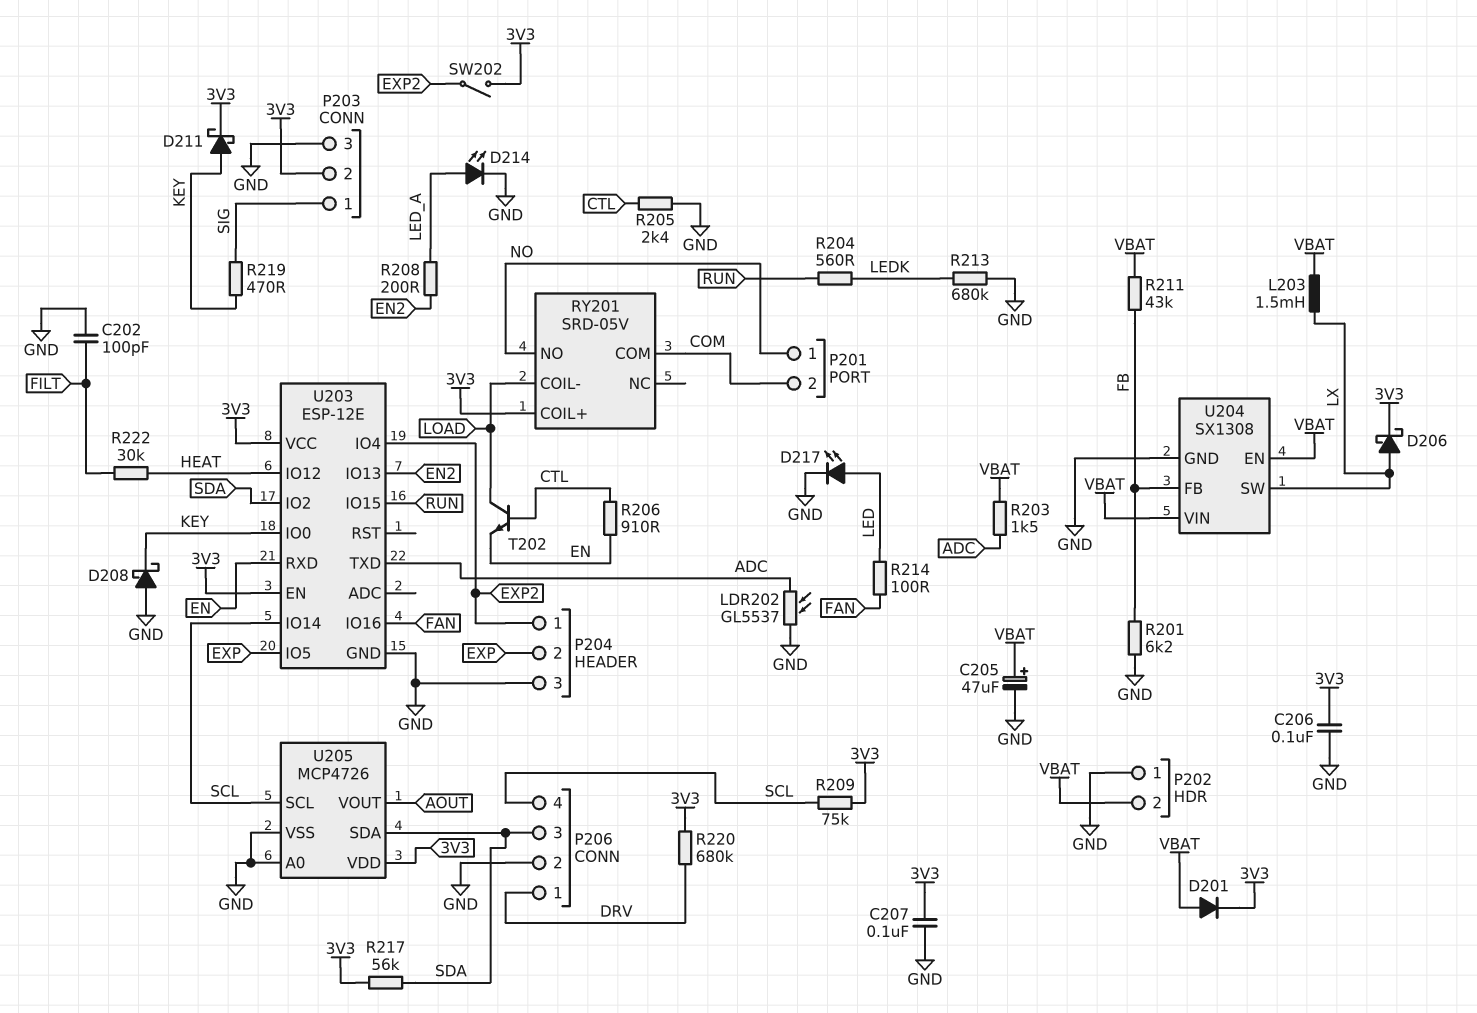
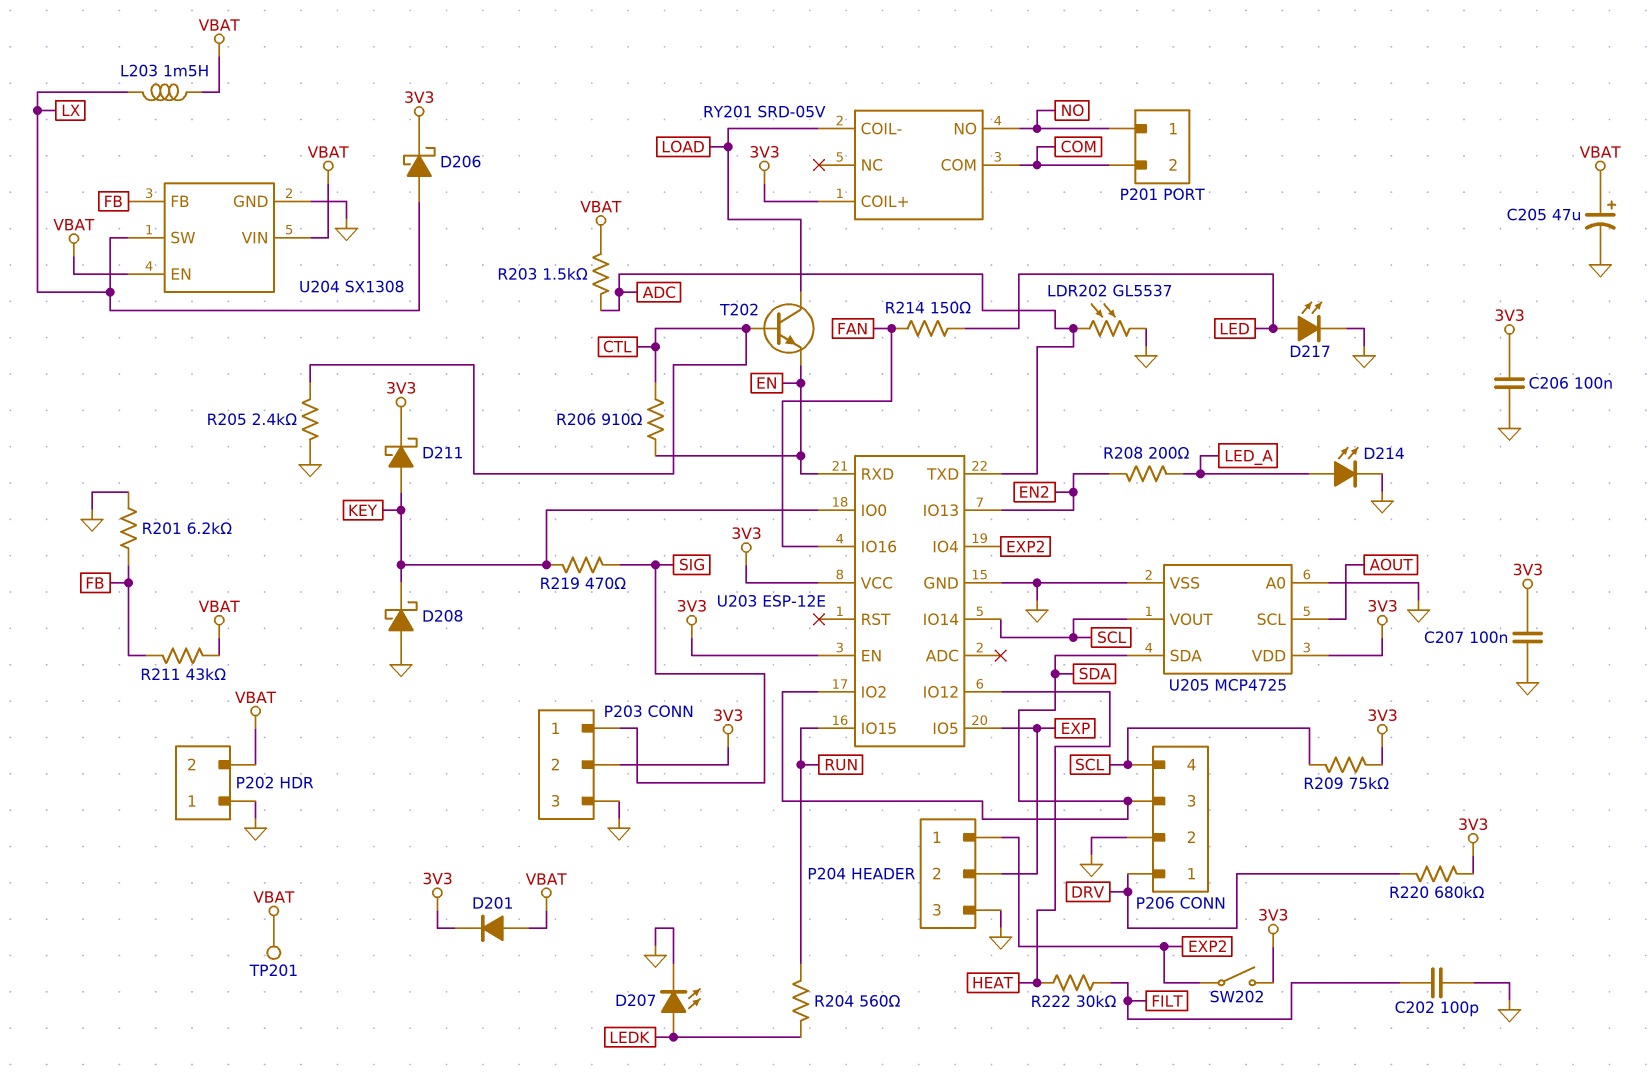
D207: none -> LED (A LEDK, K GND)
R213: 680k (GND, LEDK) -> none
R214: 100 (FAN, LED) -> 150 (FAN, LED)
R217: 56k (3V3, SDA) -> none
TP201: none -> test point (VBAT)
U205: MCP4726 -> MCP4725
U205 pin SCL: SCL -> AOUT
U205 pin VOUT: AOUT -> SCL

